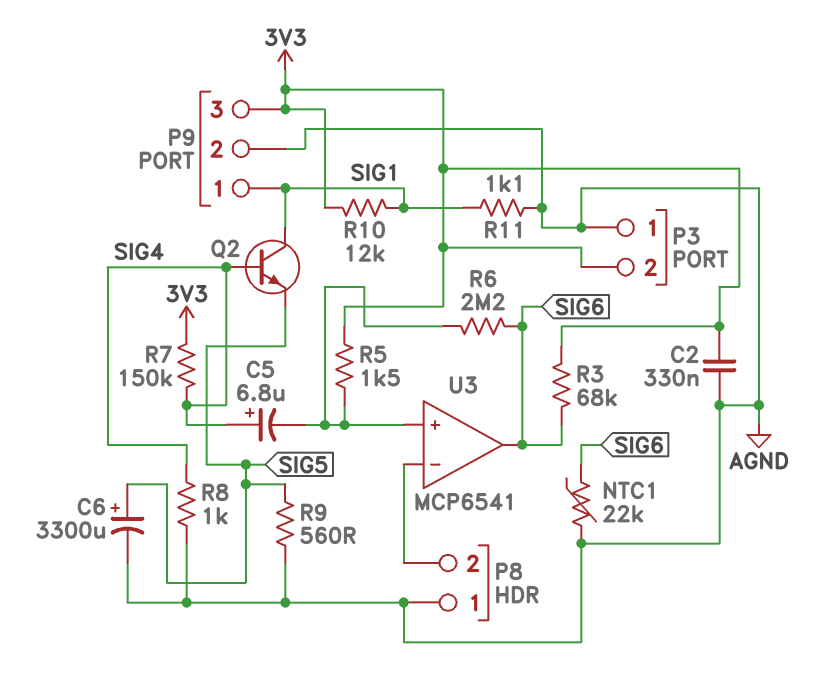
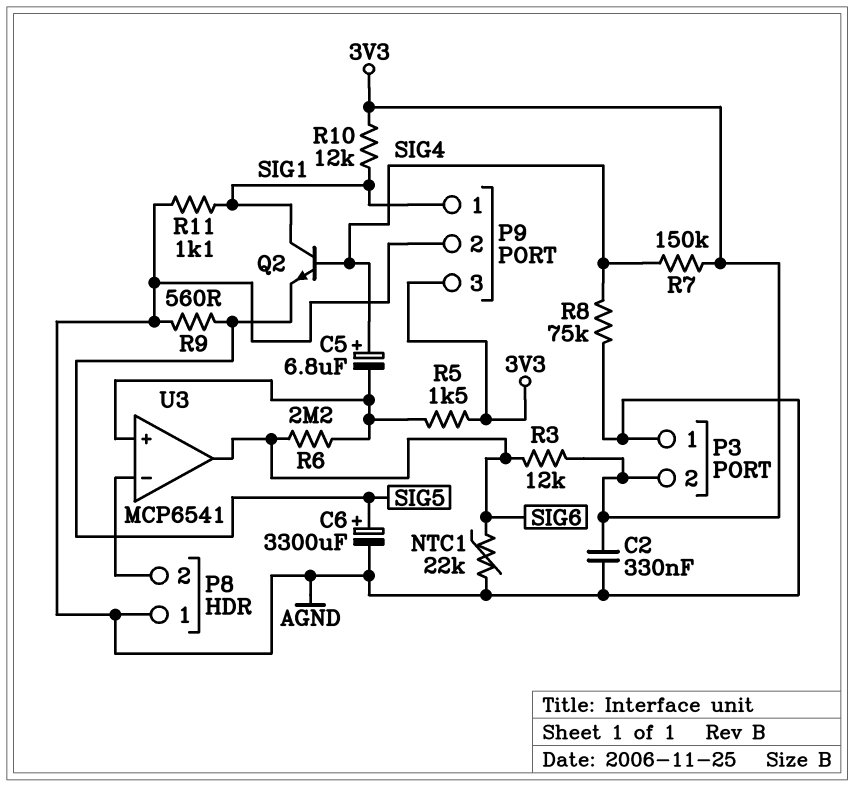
R3: 68k (3V3, SIG6) -> 12k (3V3, SIG6)
R8: 1k (AGND, SIG4) -> 75k (AGND, SIG4)

